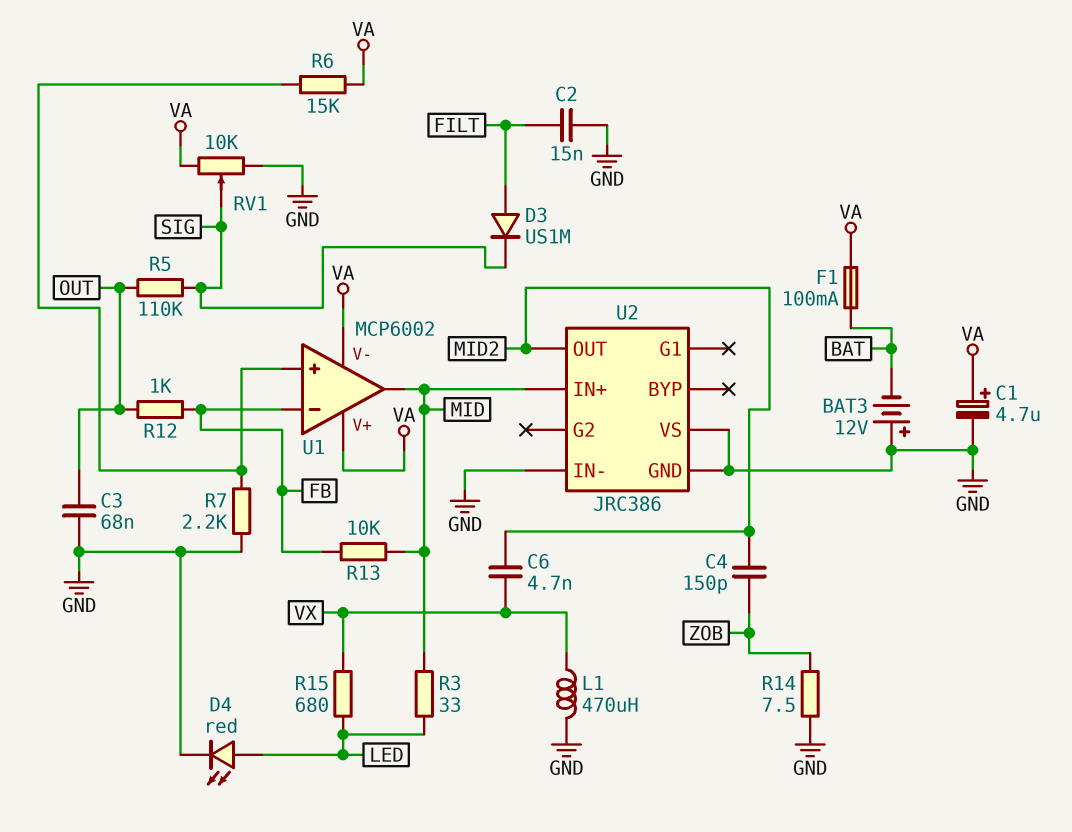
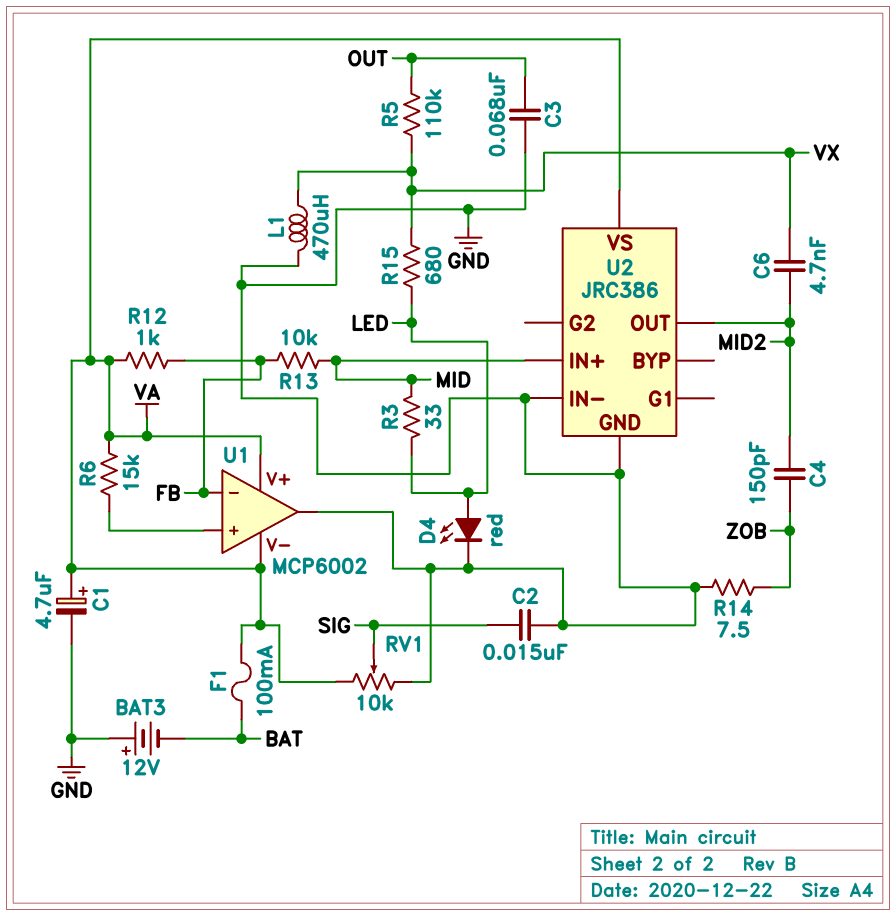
C2: 15nF (FILT, GND) -> 15nF (GND, SIG)
D3: diode US1M (A FILT, K SIG) -> none
R5: 110k (OUT, SIG) -> 110k (OUT, VX)
R7: 2.2k (GND, U1/in+) -> none
R12: 1k (FB, OUT) -> 1k (FB, VA)
U1 pin out: MID -> GND
U2 pin VS: GND -> VA

